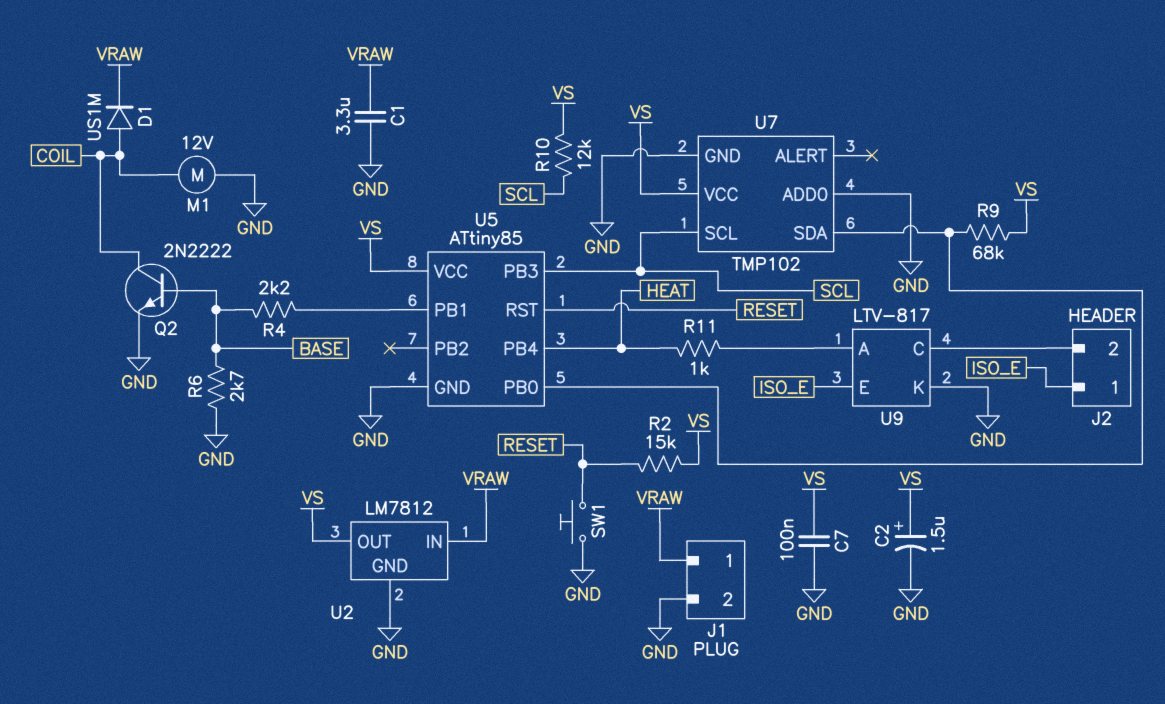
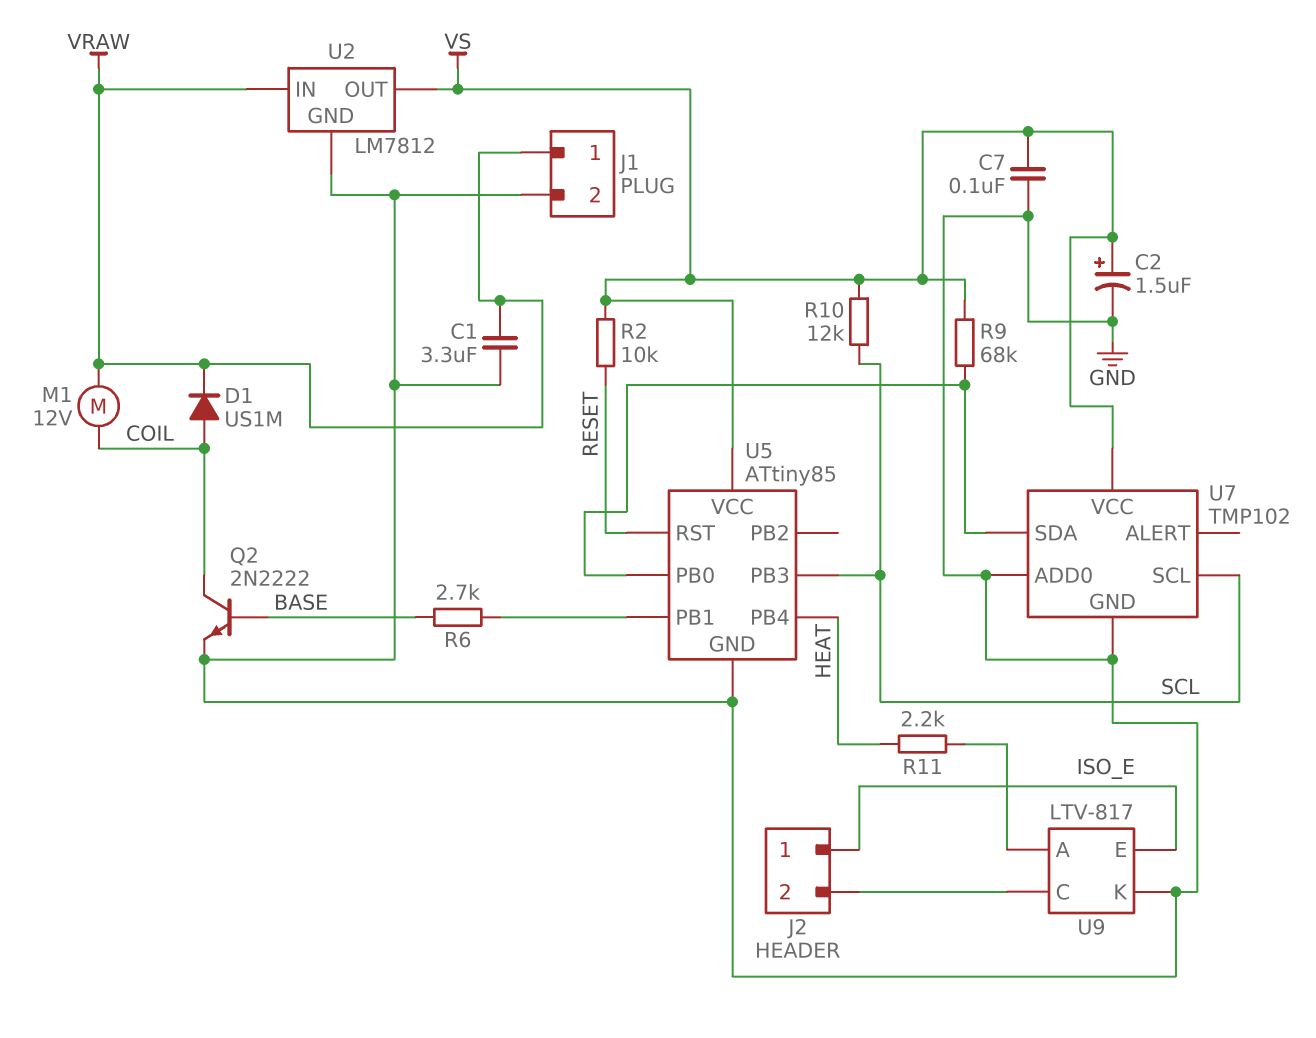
M1: motor 12V (COIL, GND) -> motor 12V (COIL, VRAW)
R2: 15k (RESET, VS) -> 10k (RESET, VS)
R4: 2.2k (BASE, U5/PB1) -> none
R6: 2.7k (BASE, GND) -> 2.7k (BASE, U5/PB1)
R11: 1k (HEAT, U9/A) -> 2.2k (HEAT, U9/A)
SW1: button (GND, RESET) -> none

